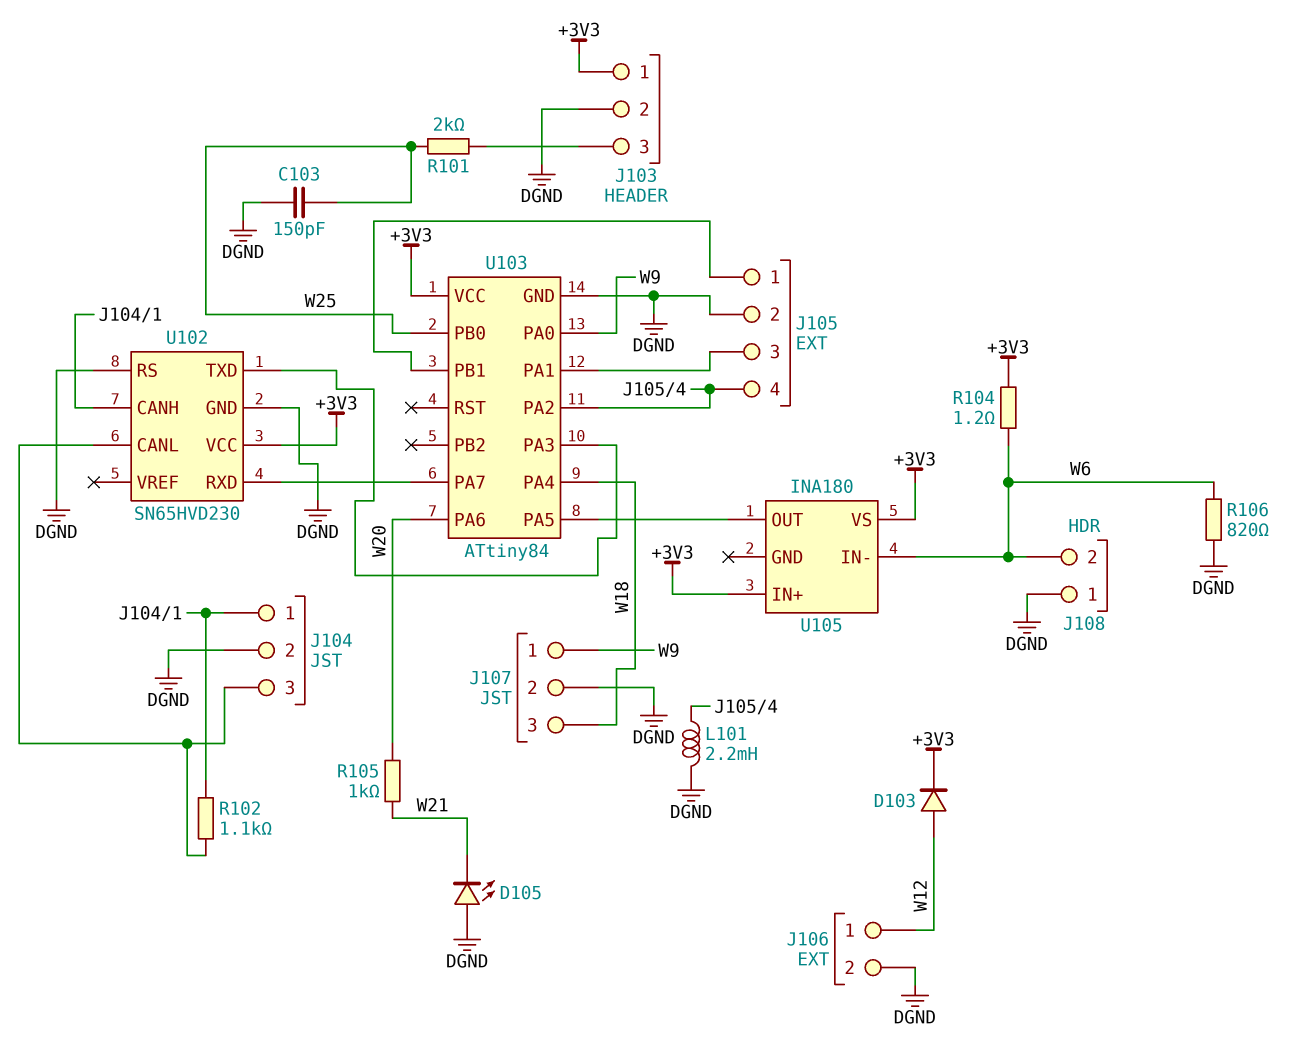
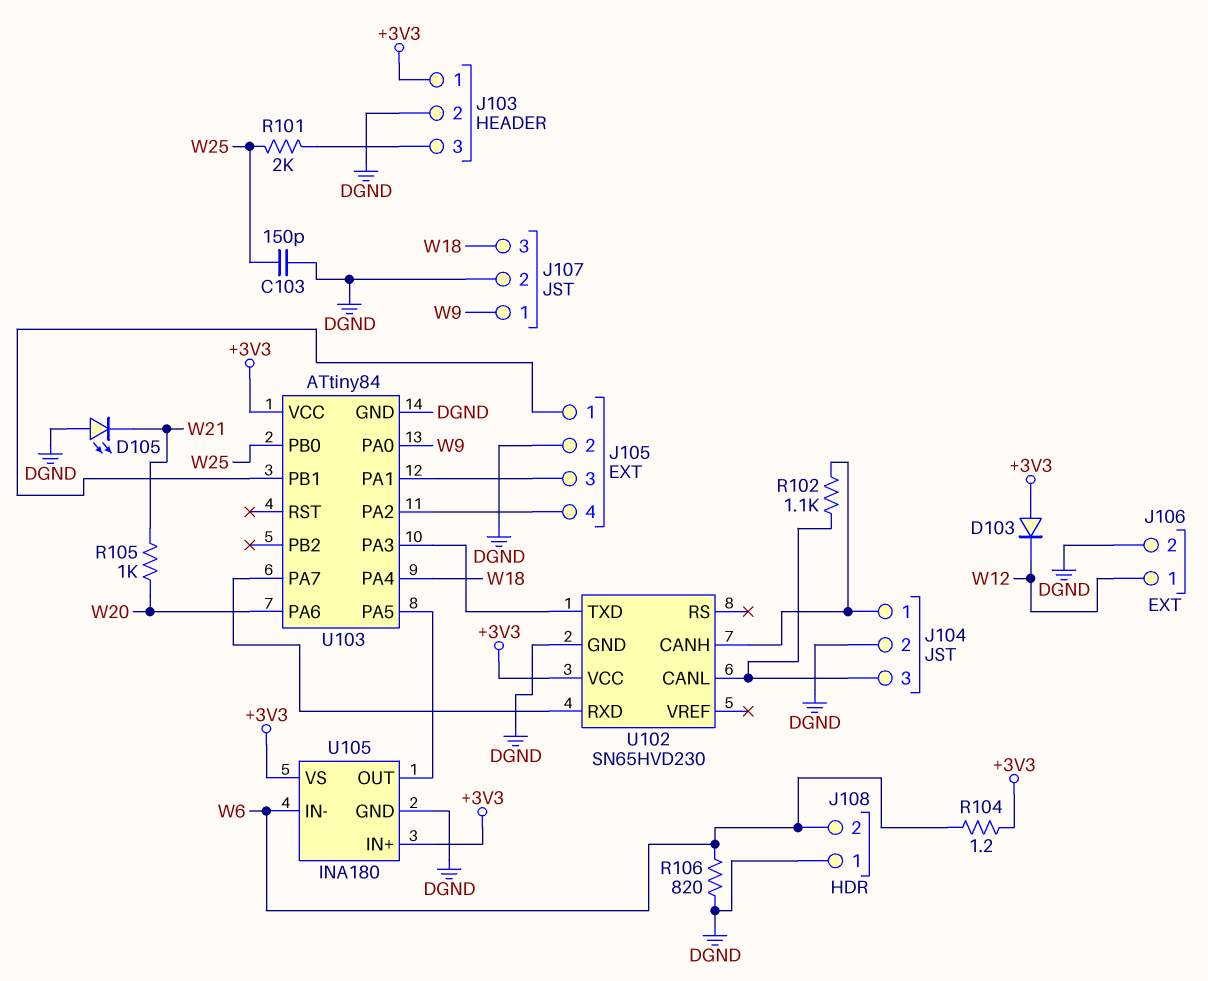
D103: diode (A W12, K +3V3) -> diode (A +3V3, K W12)
L101: 2.2mH (DGND, J105/4) -> none
U102 pin RS: DGND -> none
U105 pin GND: none -> DGND

